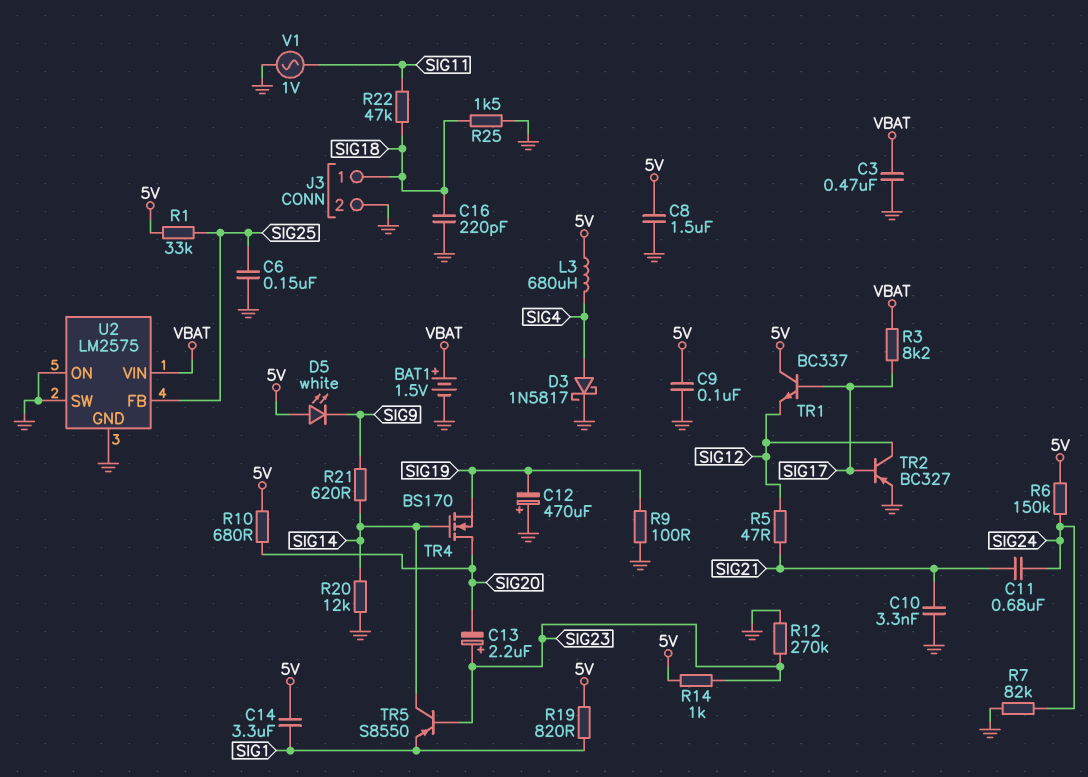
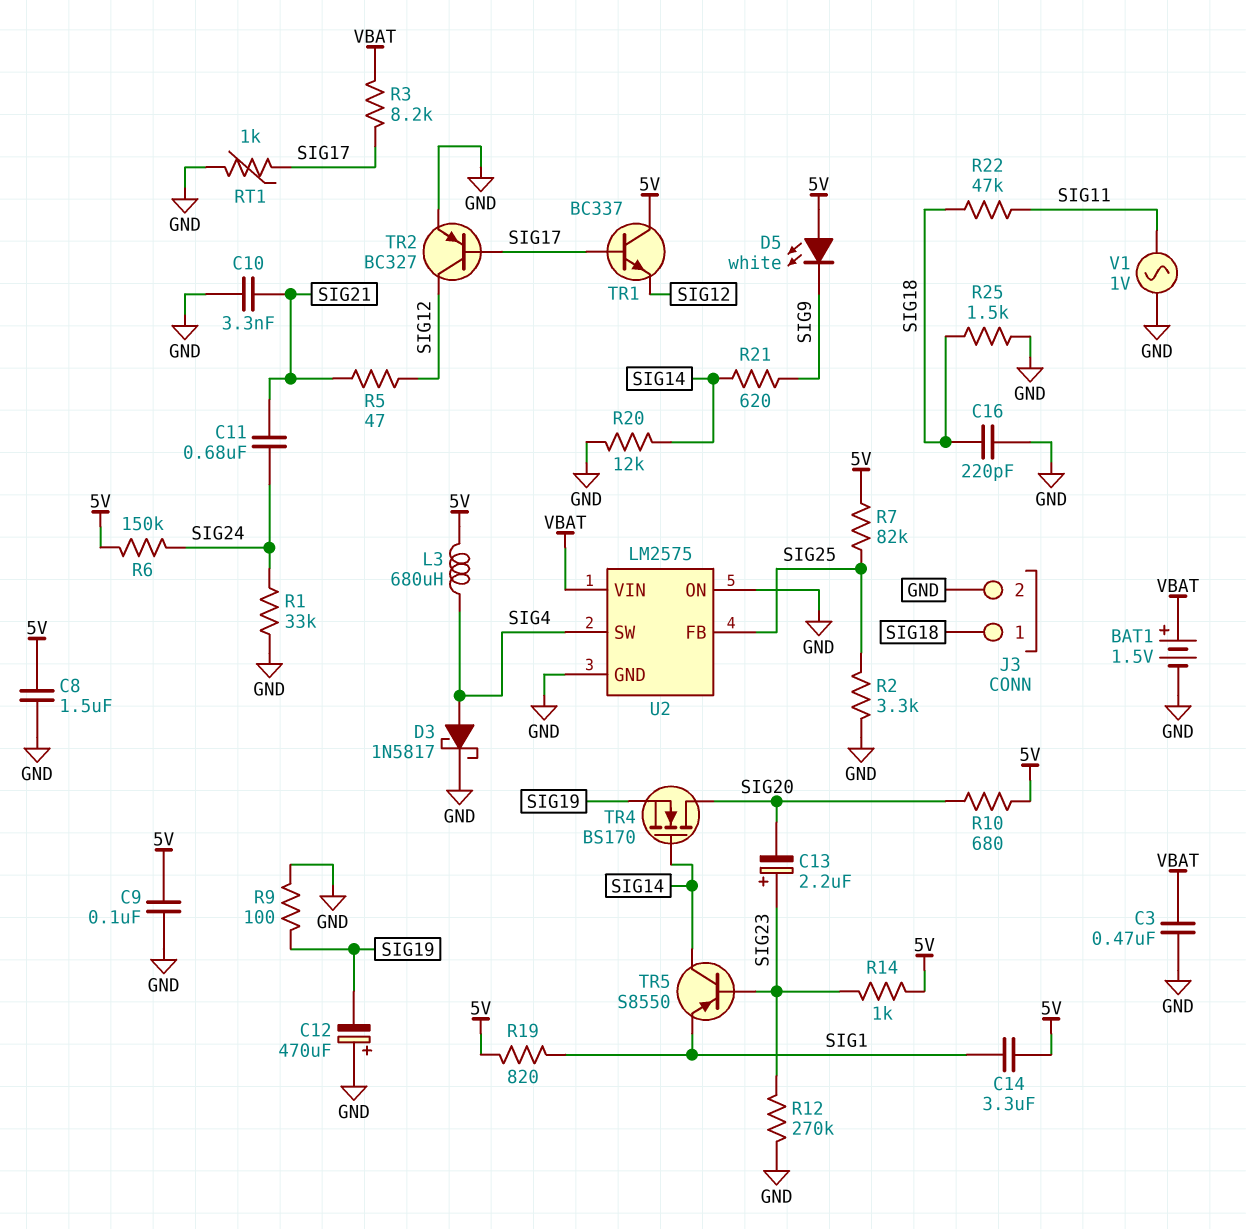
C6: 150nF (GND, SIG25) -> none
R1: 33k (5V, SIG25) -> 33k (GND, SIG24)
R2: none -> 3.3k (GND, SIG25)
R7: 82k (GND, SIG24) -> 82k (5V, SIG25)
RT1: none -> 1k (GND, SIG17)
U2 pin SW: GND -> SIG4

